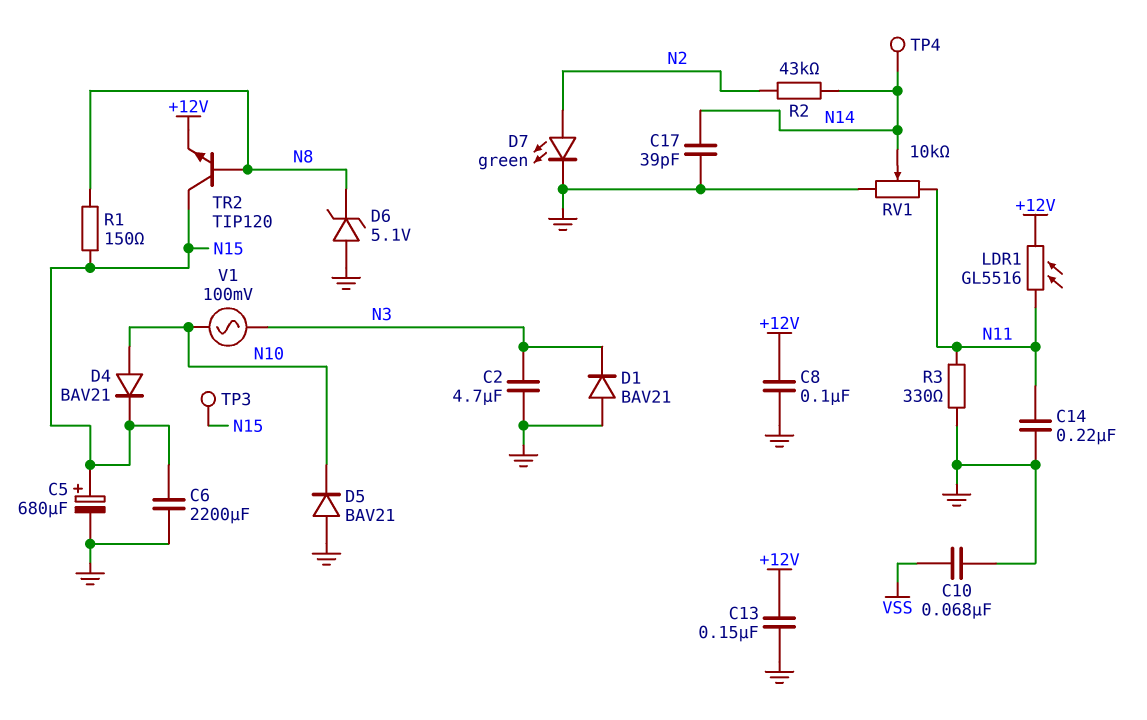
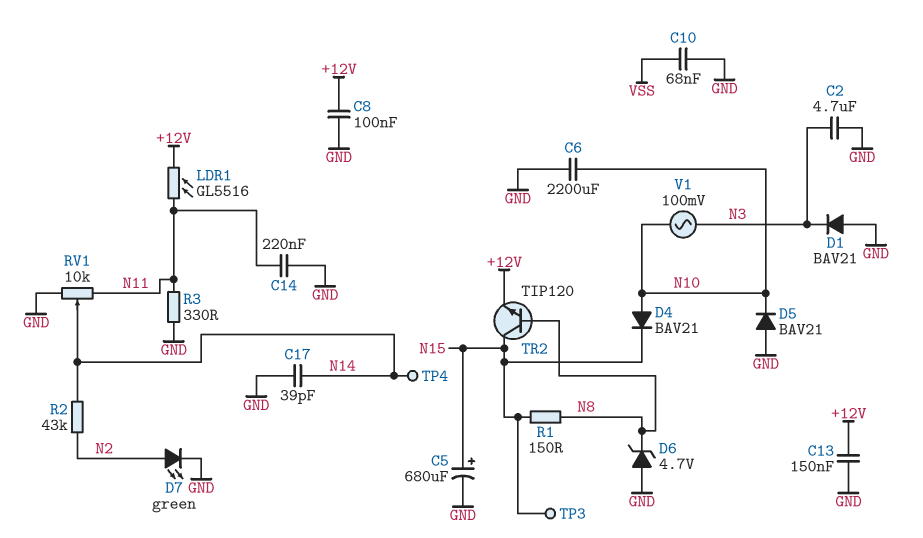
C6: 2200uF (GND, N15) -> 2200uF (GND, N10)
D6: zener 5.1V (A GND, K N8) -> zener 4.7V (A GND, K N8)

